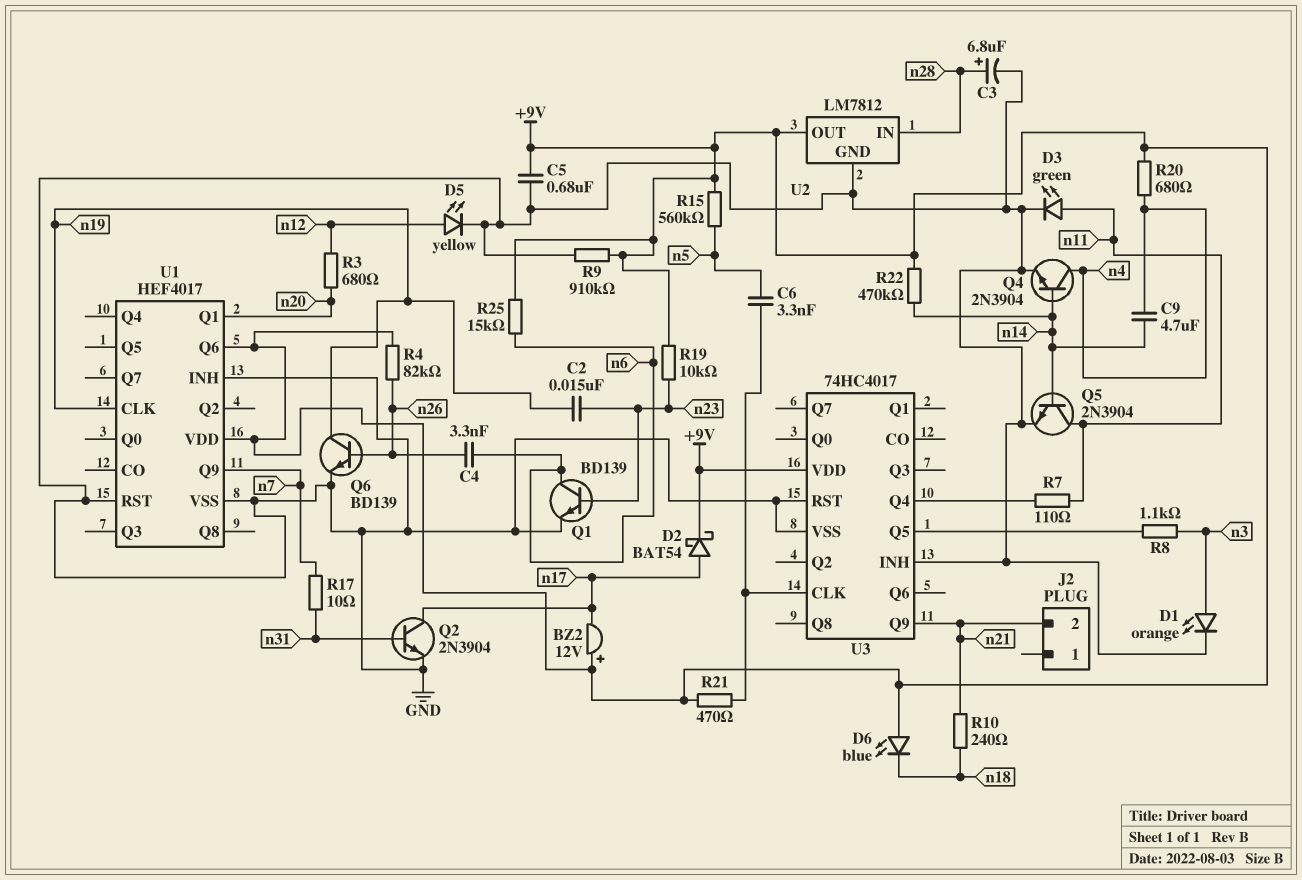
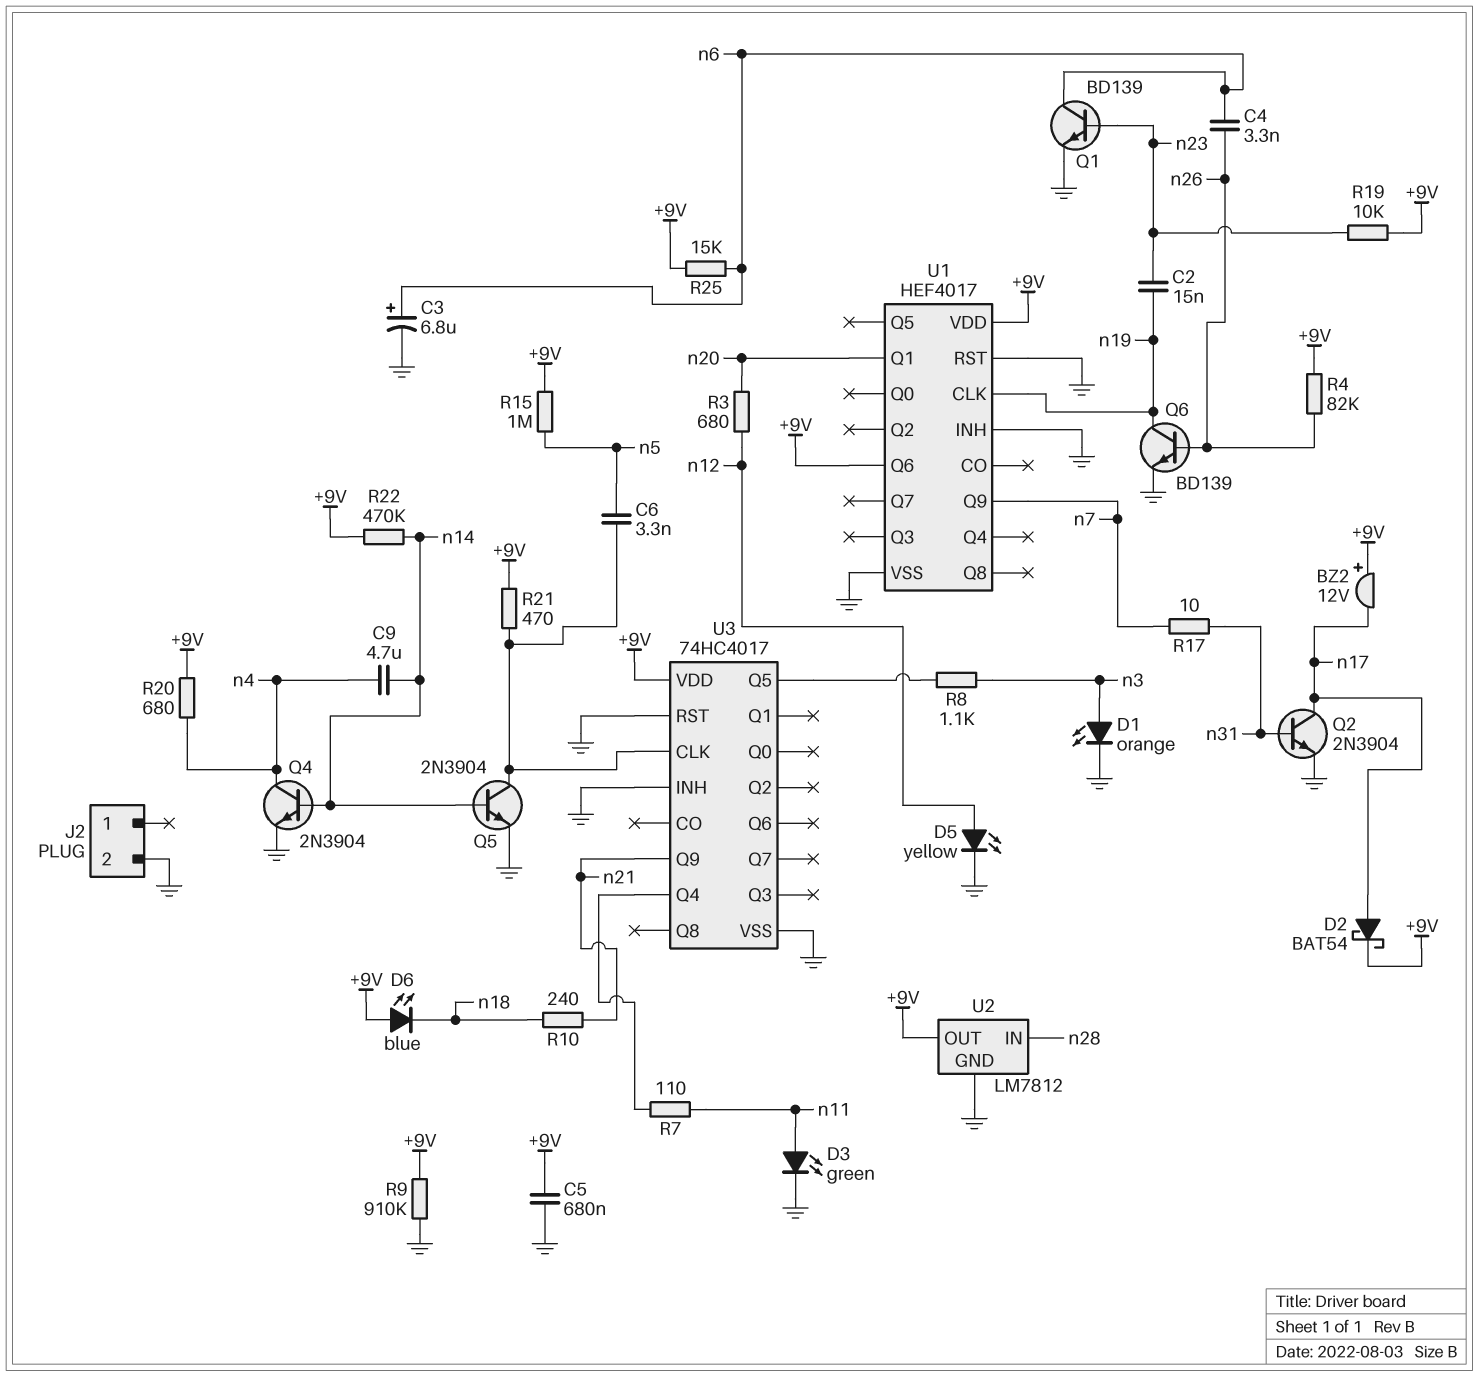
C3: 6.8uF (plus n28, minus GND) -> 6.8uF (plus n6, minus GND)
J2 pin 2: n21 -> GND
Q5: NPN 2N3904 (B n14, C n11, E GND) -> NPN 2N3904 (B n14, C U3/CLK, E GND)
R15: 560k (+9V, n5) -> 1M (+9V, n5)

